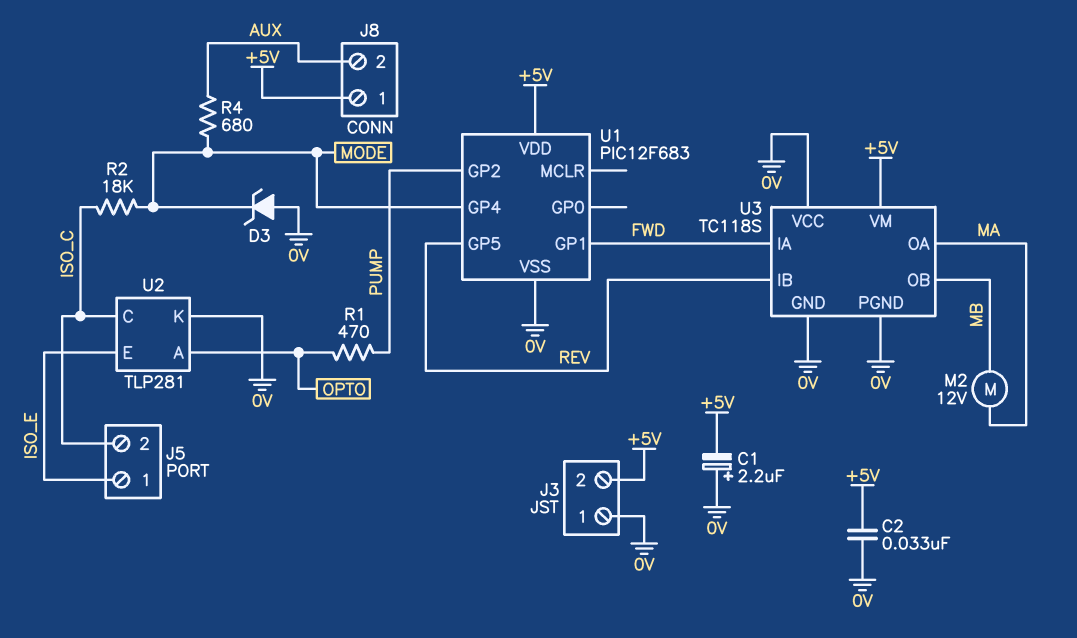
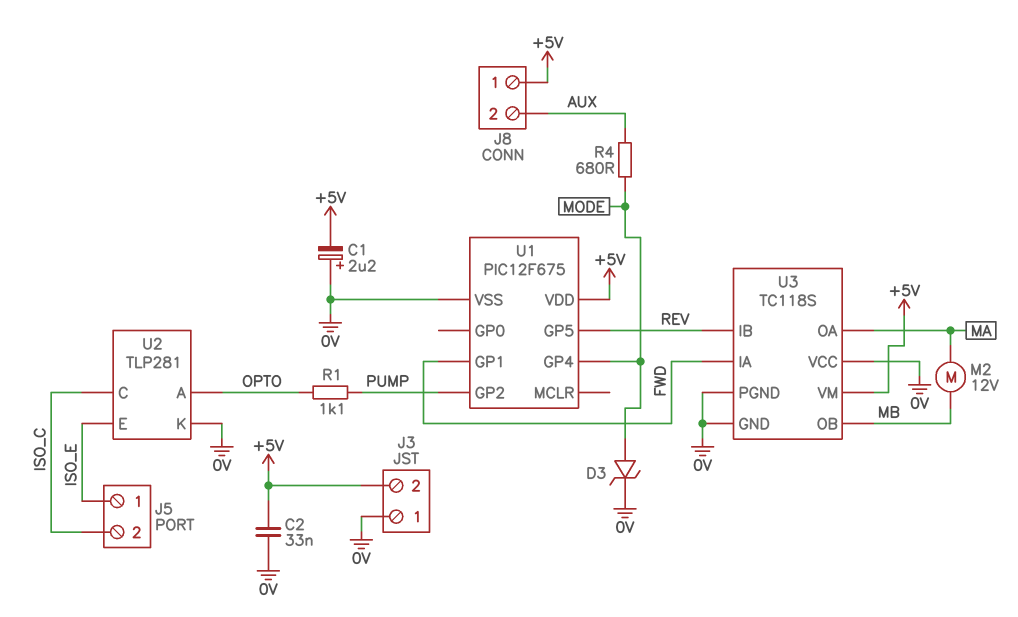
D3: zener (A 0V, K MODE) -> zener (A MODE, K 0V)
R1: 470 (OPTO, PUMP) -> 1.1k (OPTO, PUMP)
R2: 18k (ISO_C, MODE) -> none
U1: PIC12F683 -> PIC12F675

